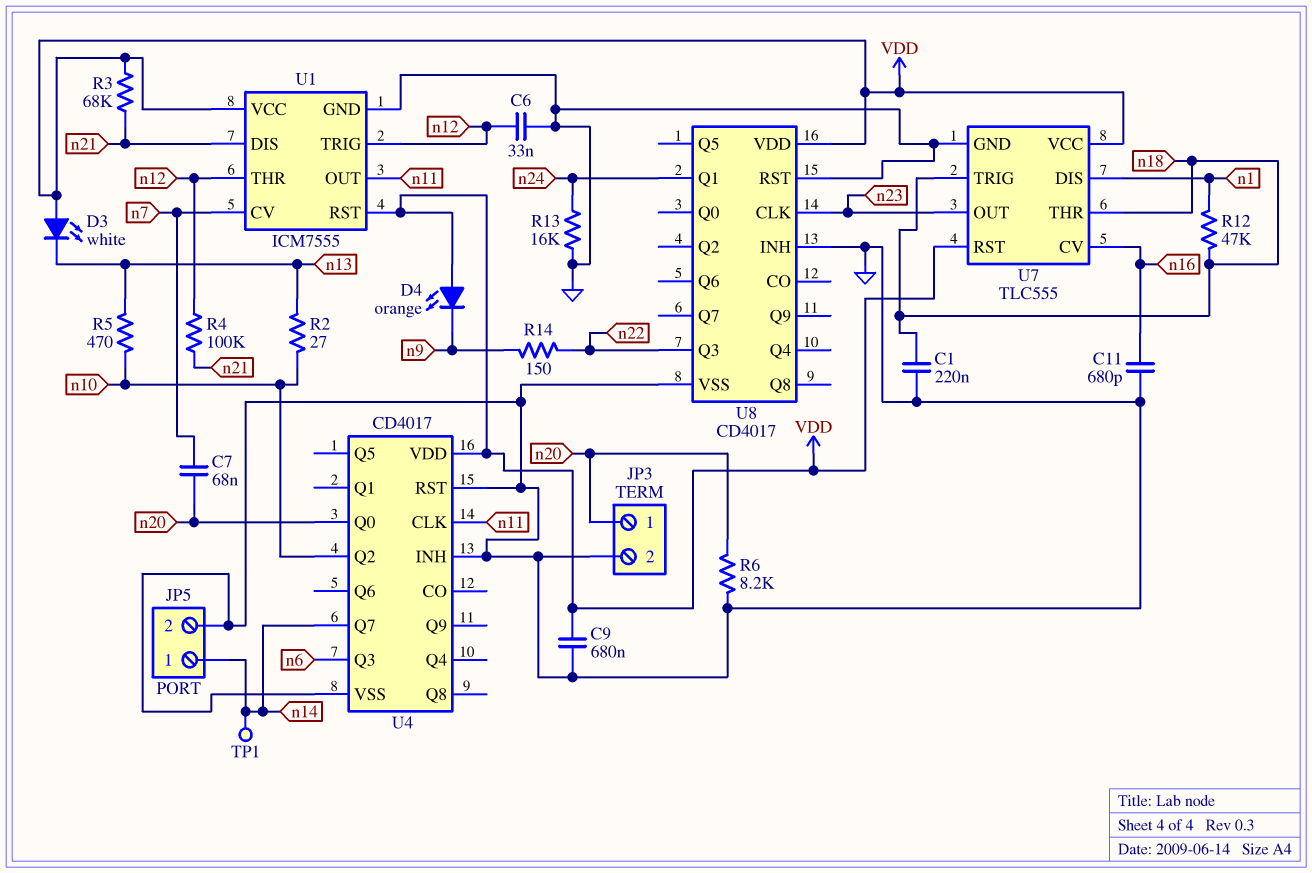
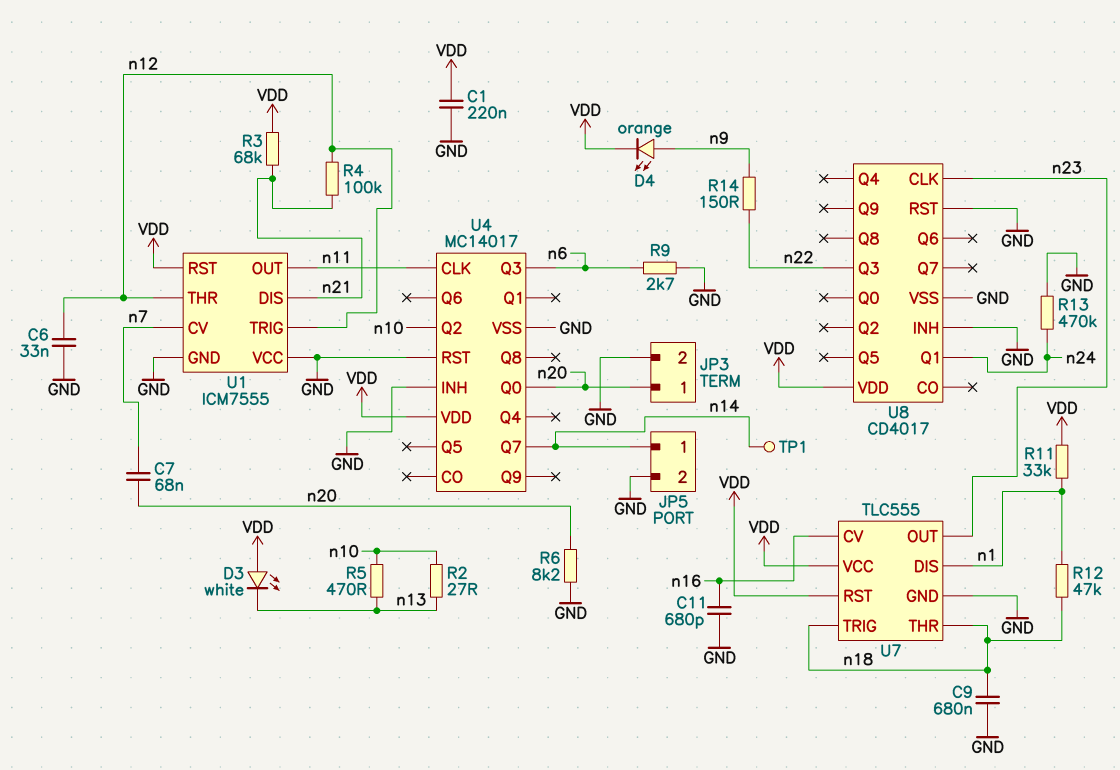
C1: 220nF (GND, n18) -> 220nF (GND, VDD)
C9: 680nF (GND, VDD) -> 680nF (GND, n18)
D4: LED orange (A VDD, K n9) -> LED orange (A n9, K VDD)
R9: none -> 2.7k (GND, n6)
R11: none -> 33k (VDD, n1)
R13: 16k (GND, n24) -> 470k (GND, n24)
U1 pin VCC: VDD -> GND
U4: CD4017 -> MC14017

